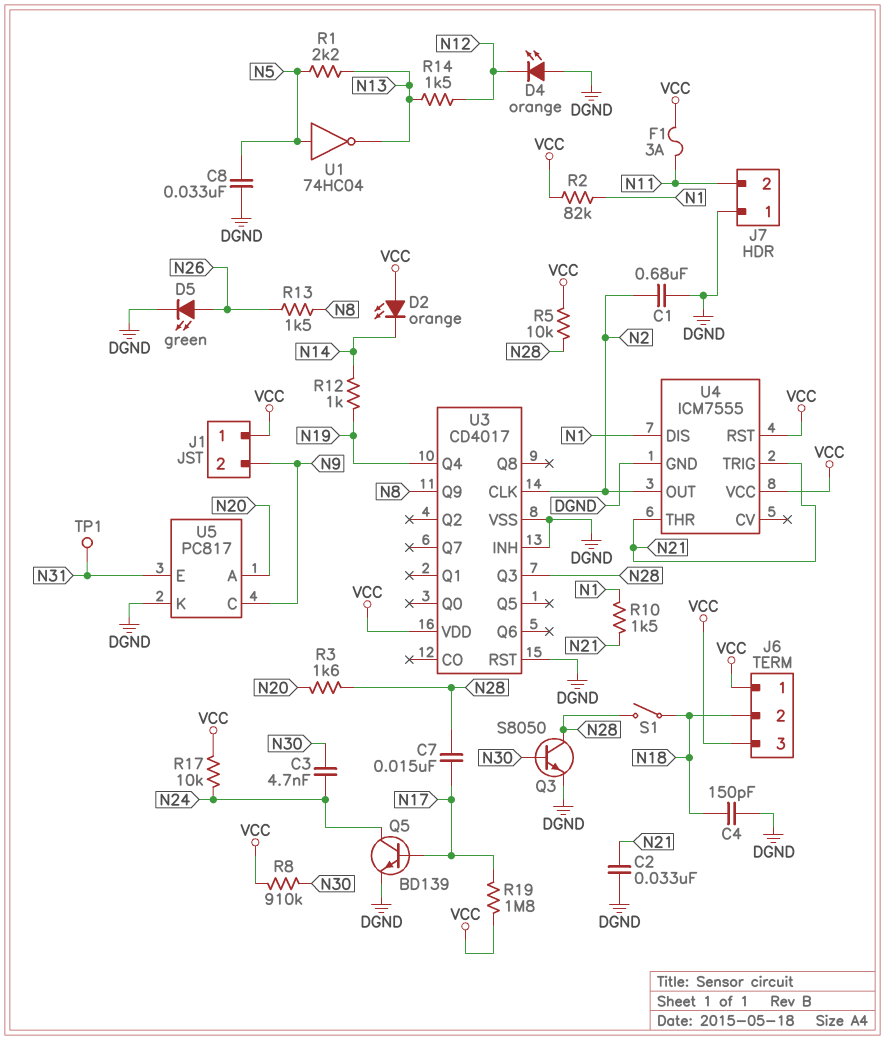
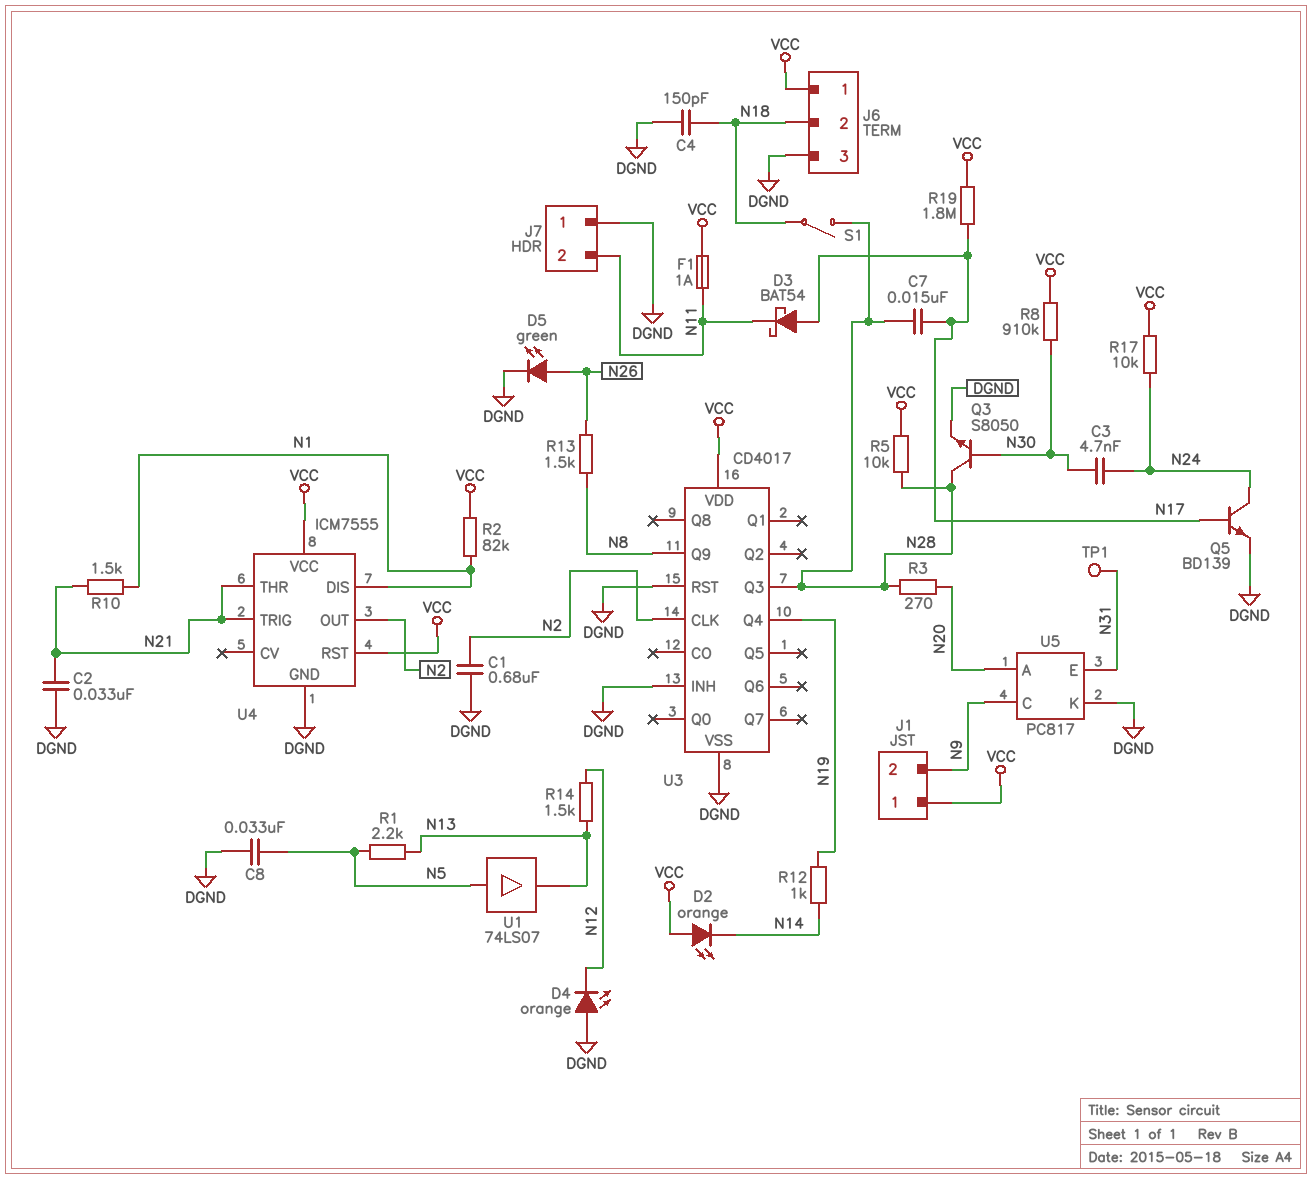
D3: none -> schottky BAT54 (A N17, K N11)
F1: 3A (N11, VCC) -> 1A (N11, VCC)
J6 pin 3: VCC -> DGND
R3: 1.6k (N20, N28) -> 270 (N20, N28)
U1: NOT 74HC04 (in N5, out N13) -> buffer 74LS07 (in N5, out N13)

